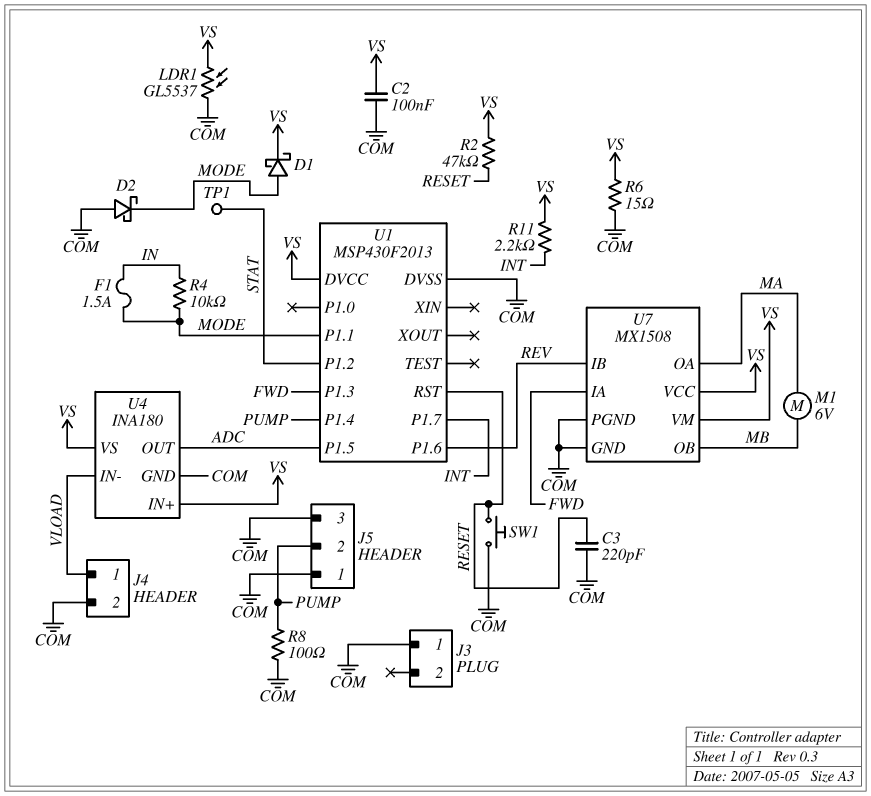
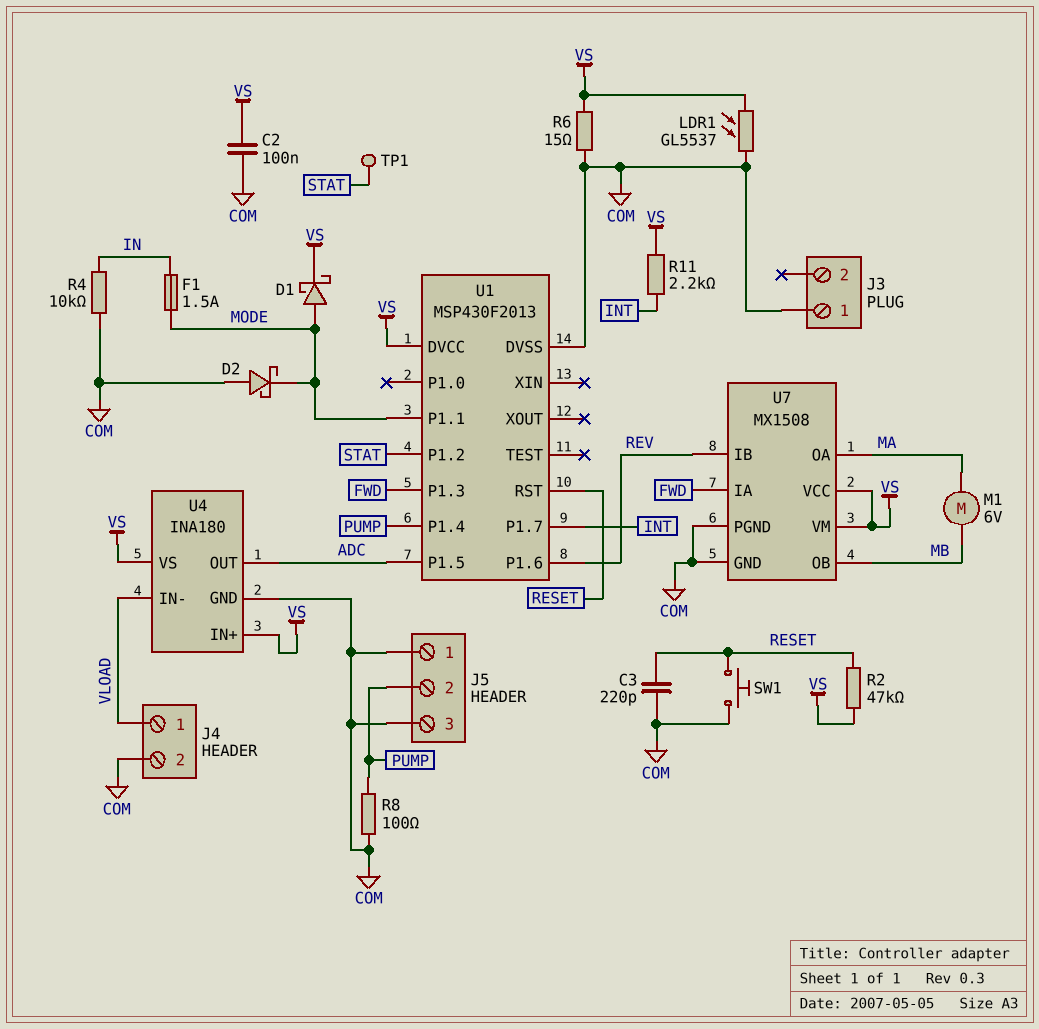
R4: 10k (IN, MODE) -> 10k (COM, IN)

